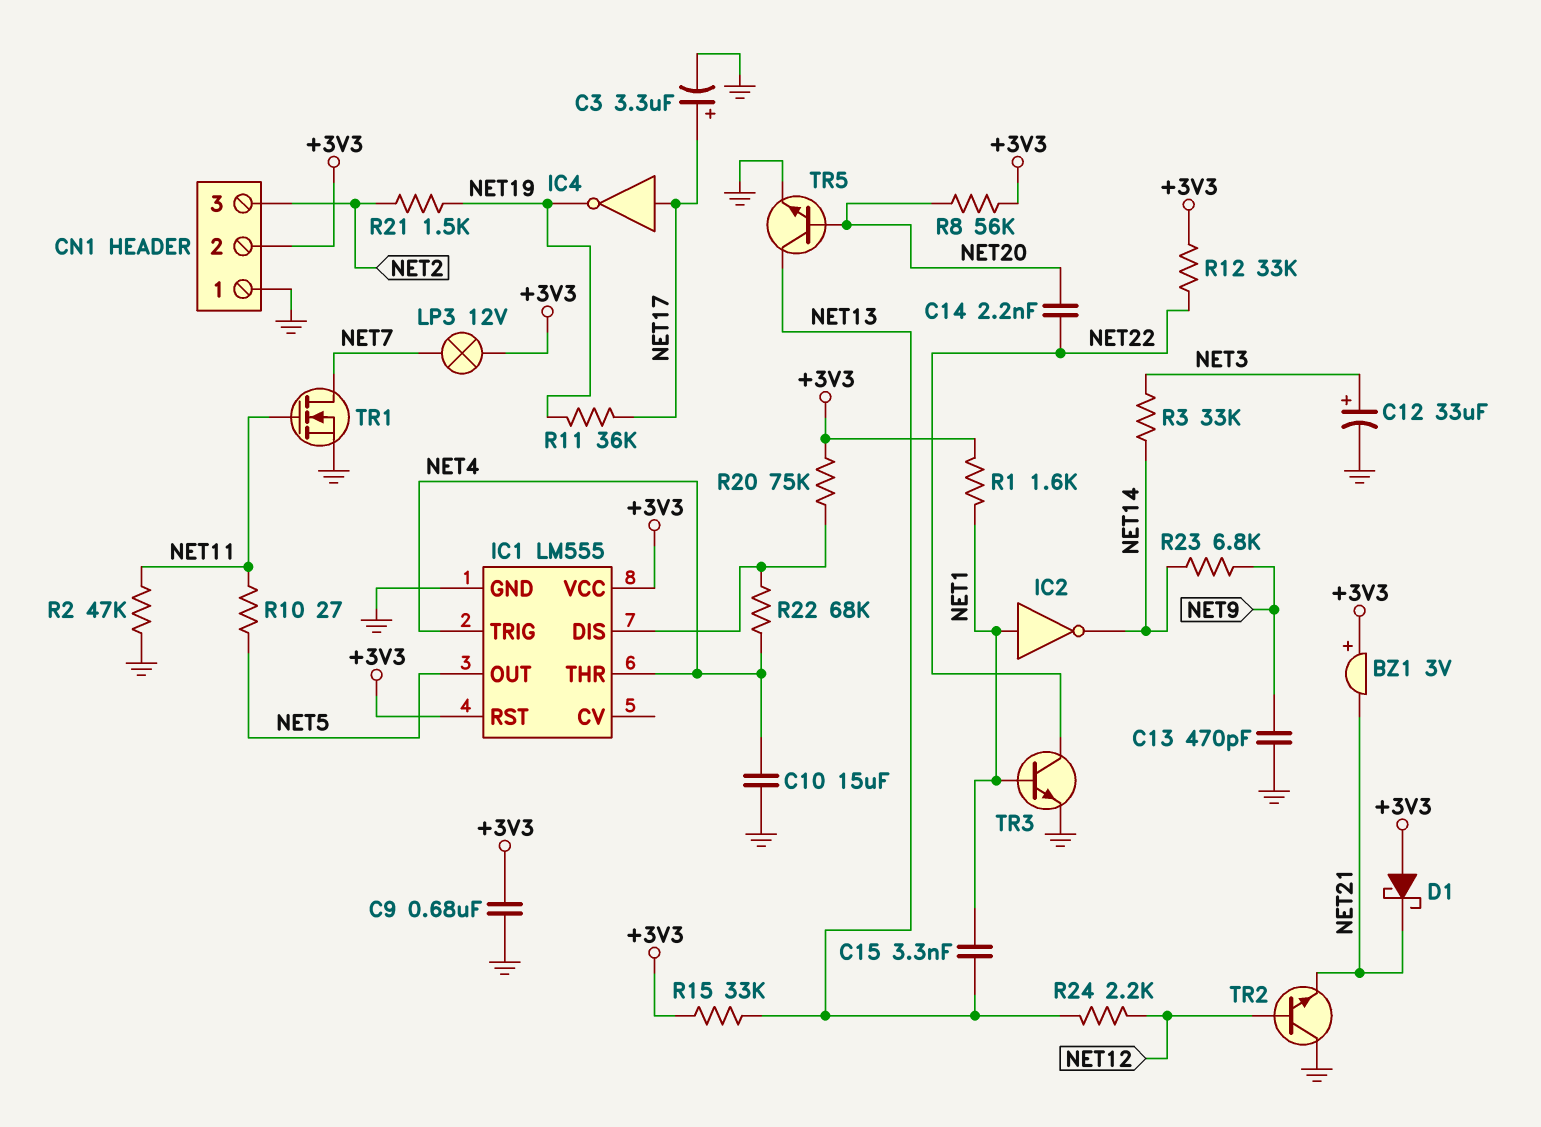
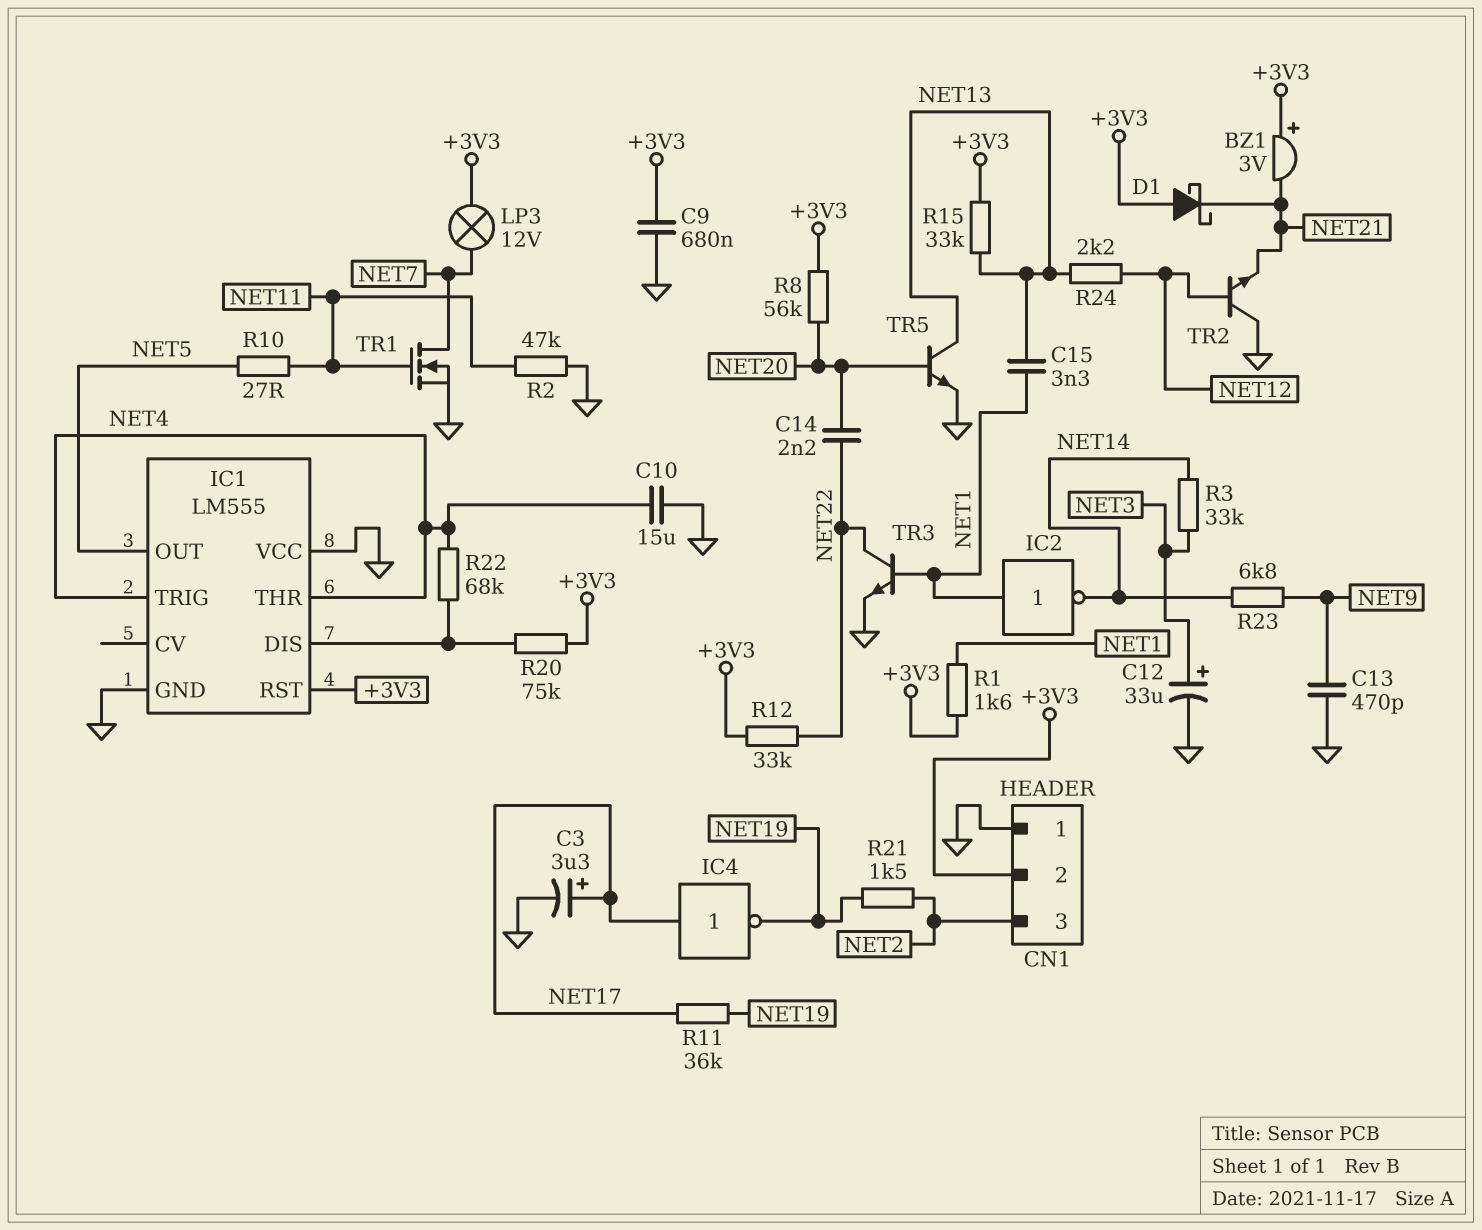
IC1 pin VCC: +3V3 -> GND

